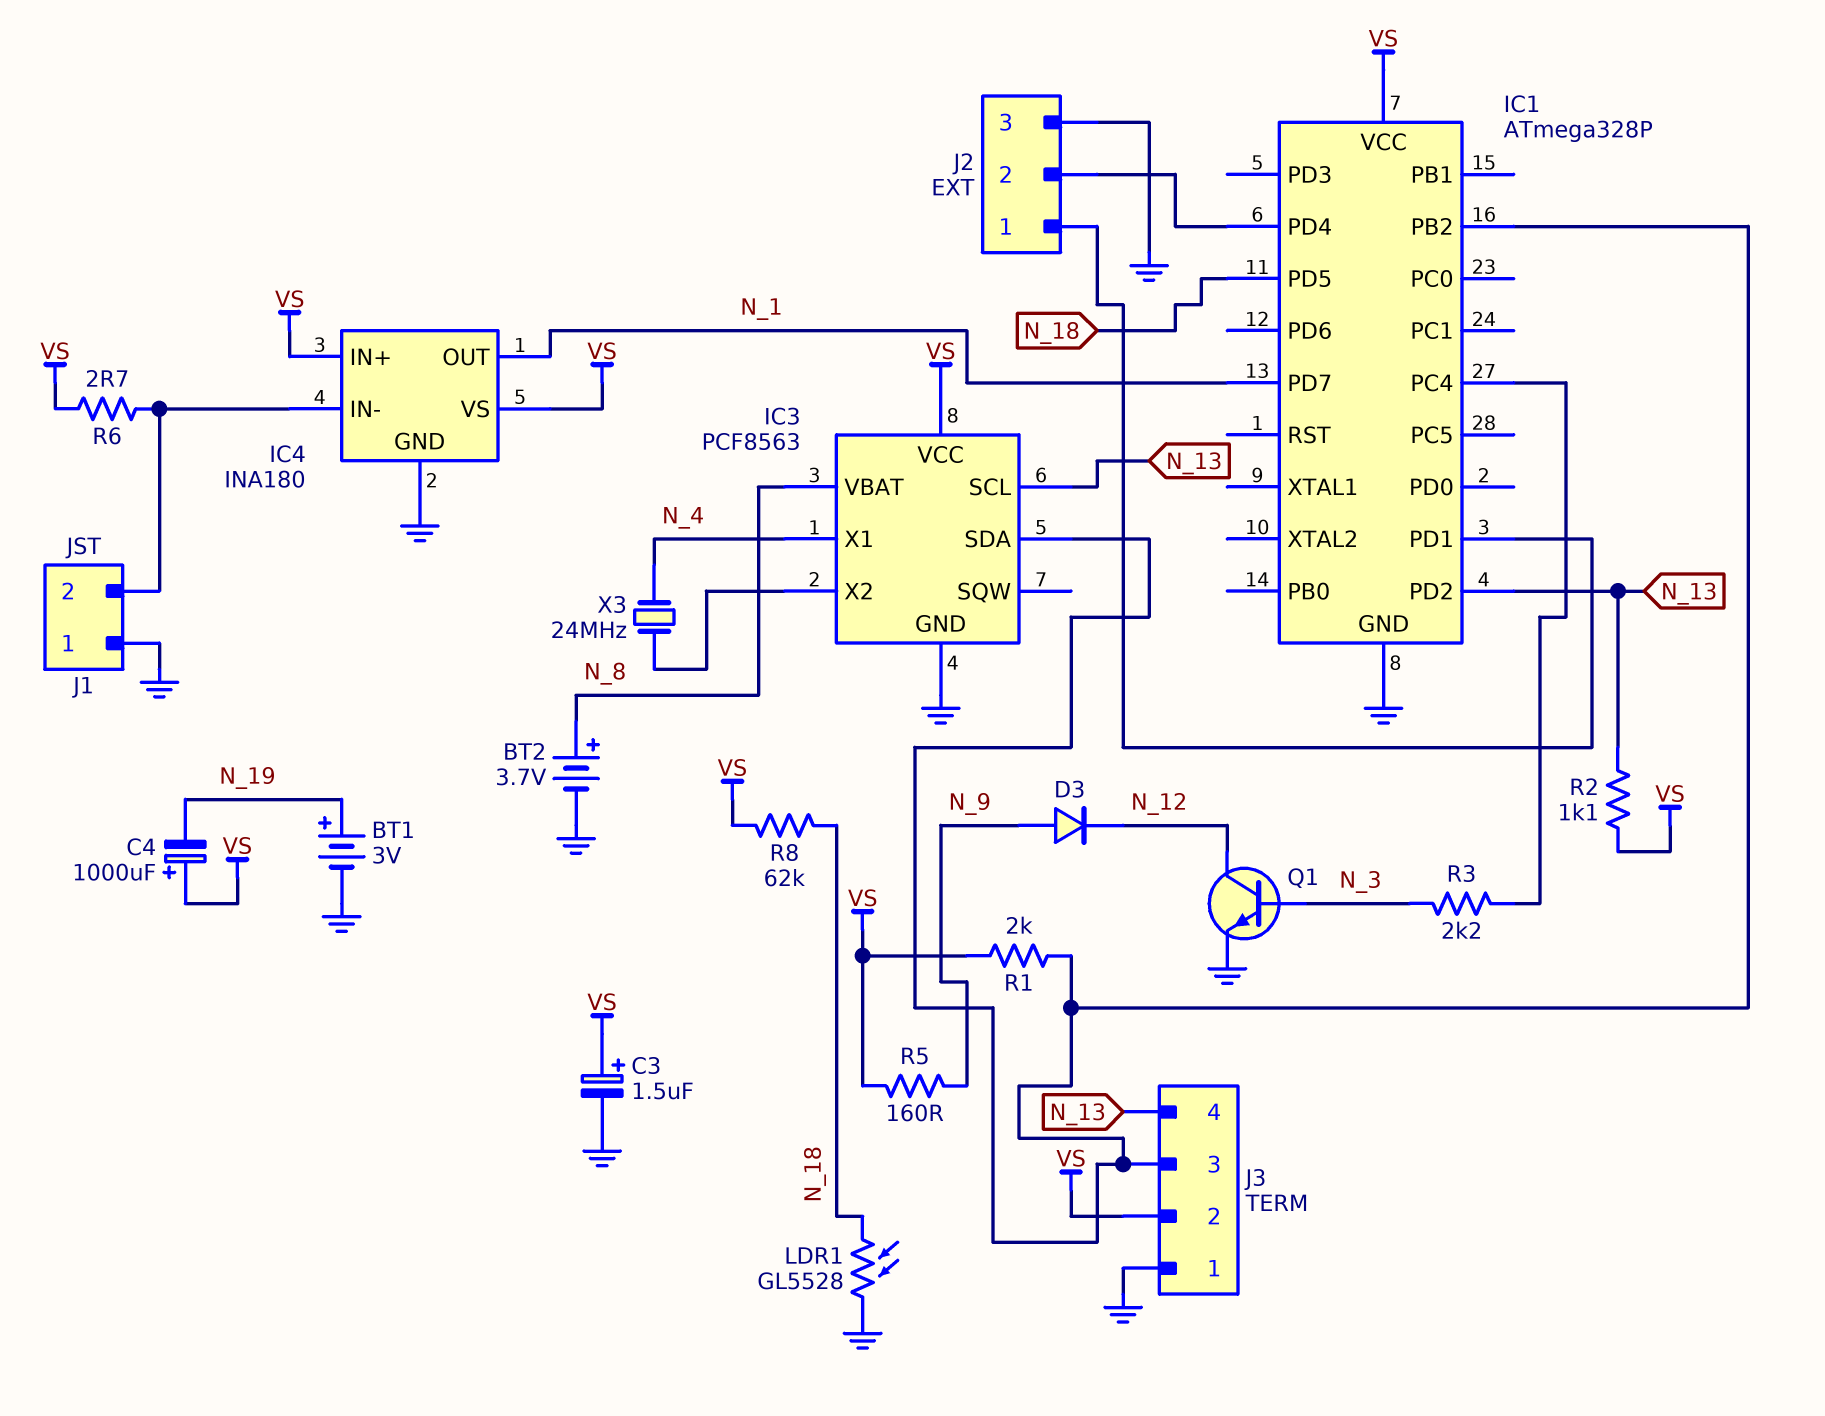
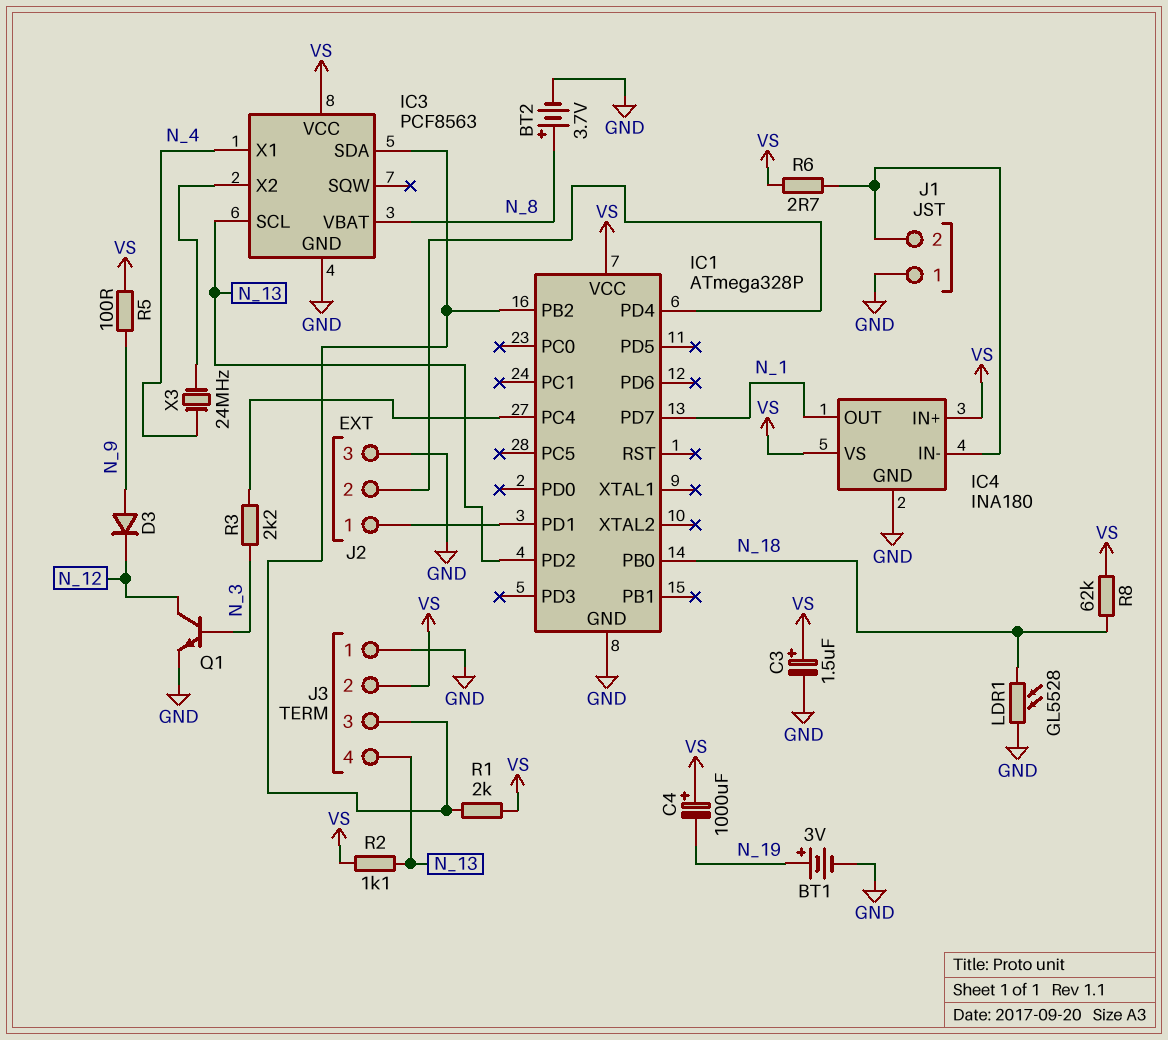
IC1 pin PB0: none -> N_18
IC1 pin PD5: N_18 -> none
R5: 160 (N_9, VS) -> 100 (N_9, VS)

